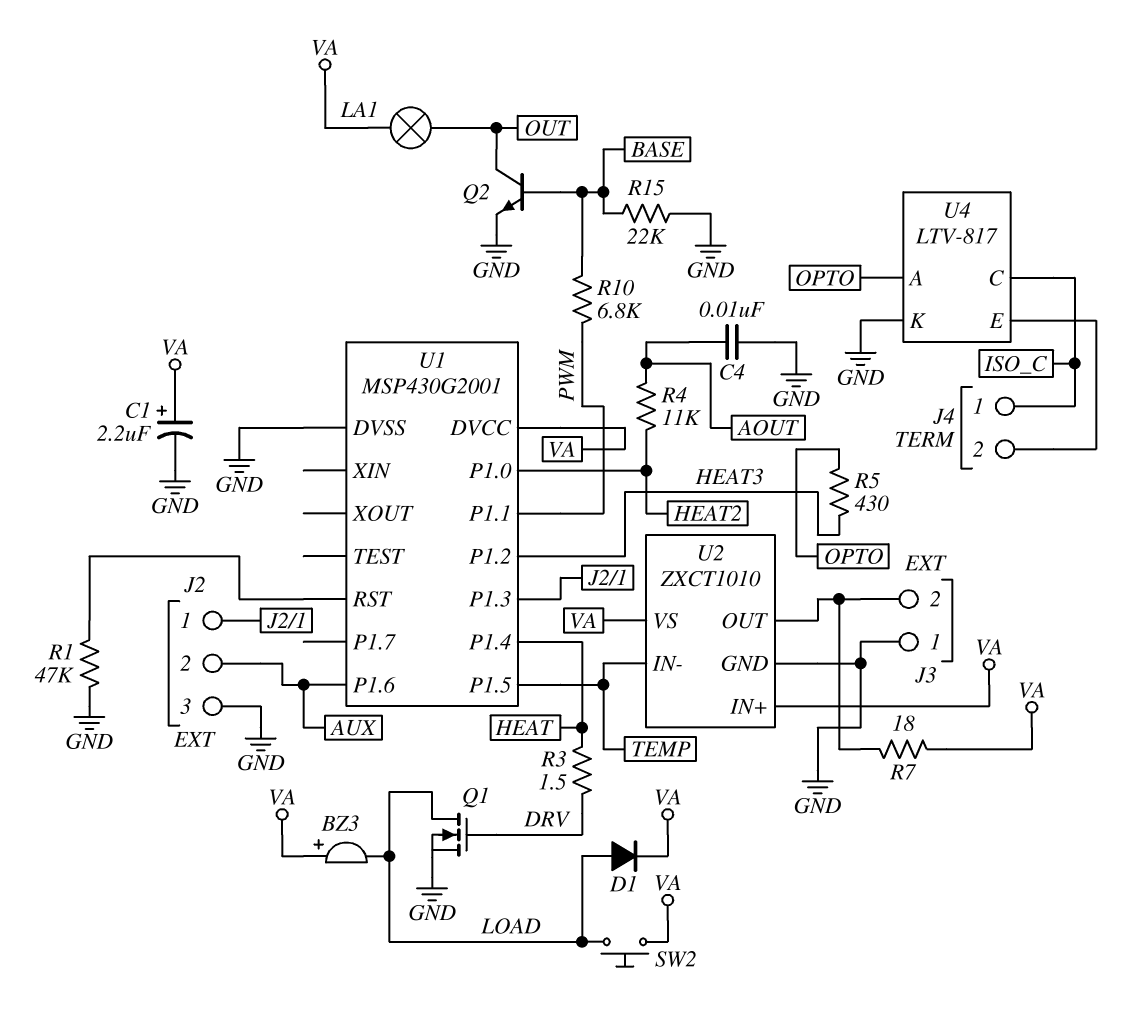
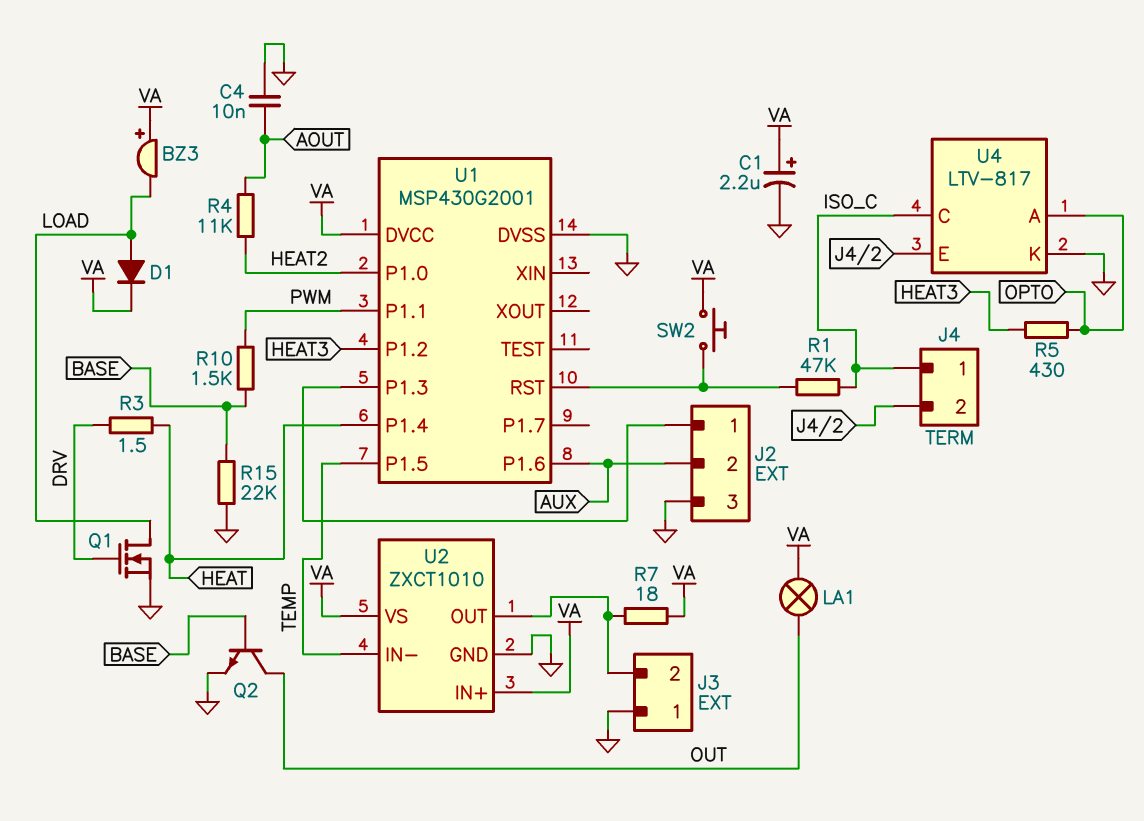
R1: 47k (GND, U1/RST) -> 47k (ISO_C, U1/RST)
R10: 6.8k (BASE, PWM) -> 1.5k (BASE, PWM)
SW2: button (LOAD, VA) -> button (U1/RST, VA)

